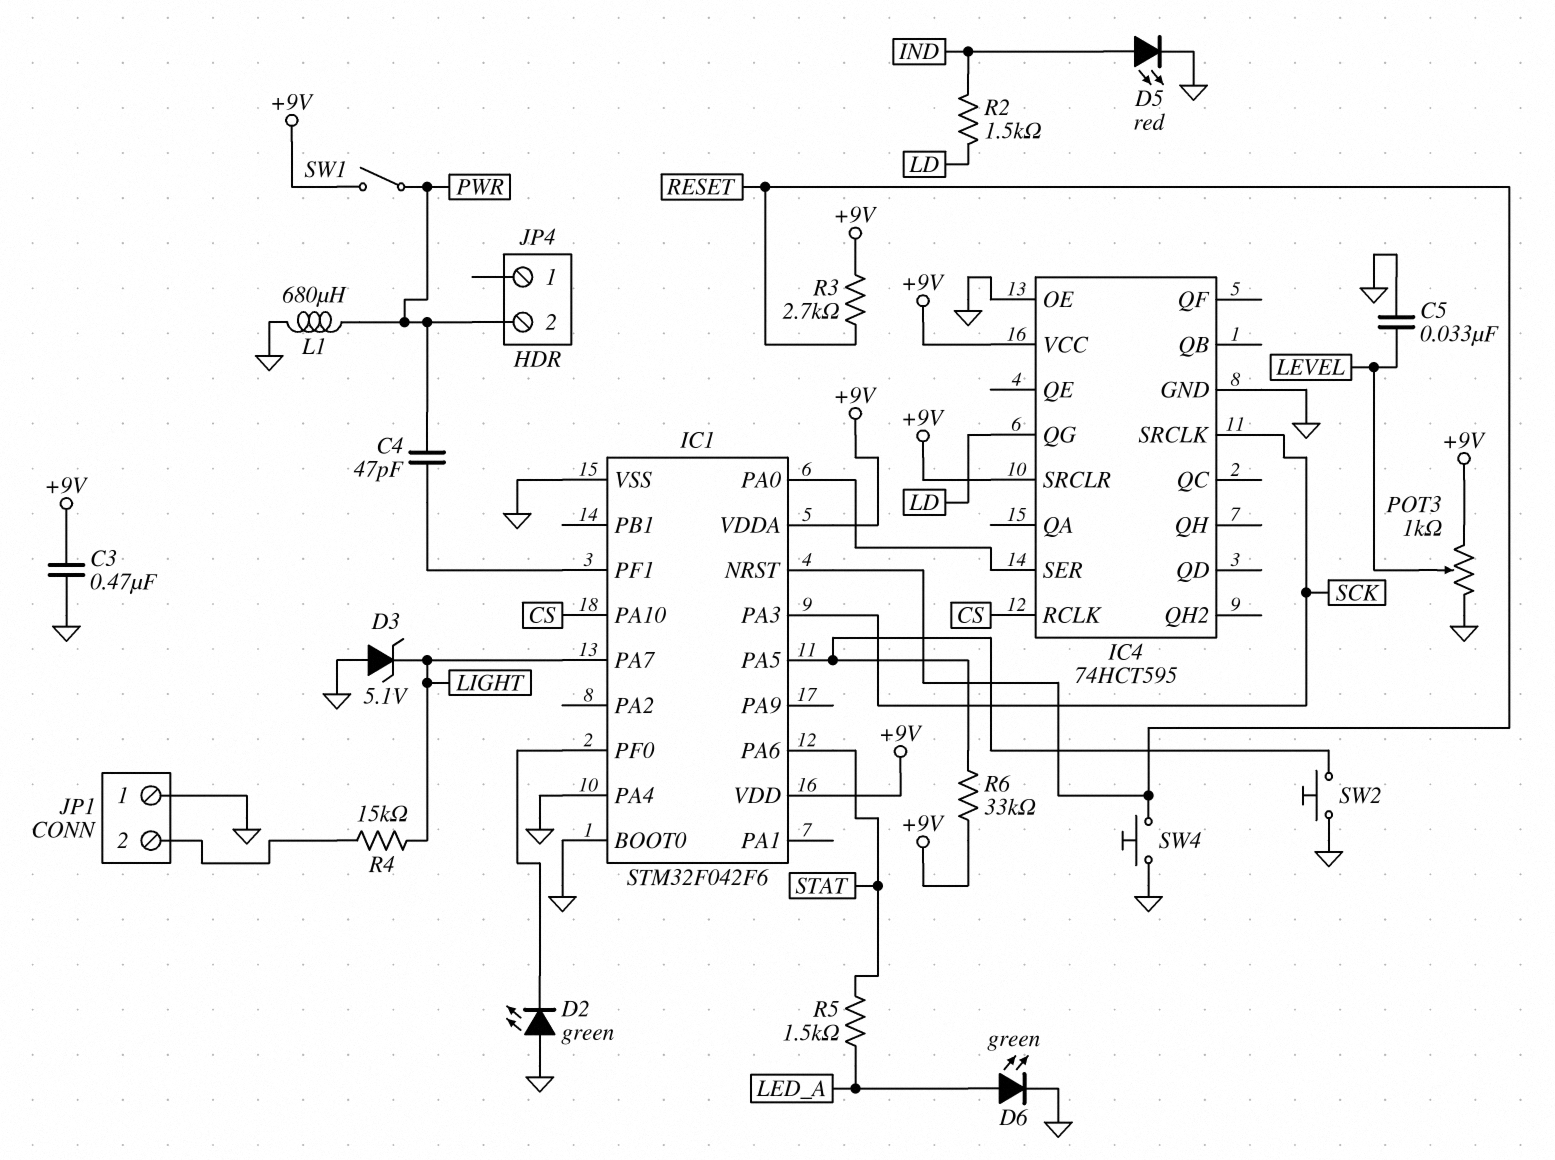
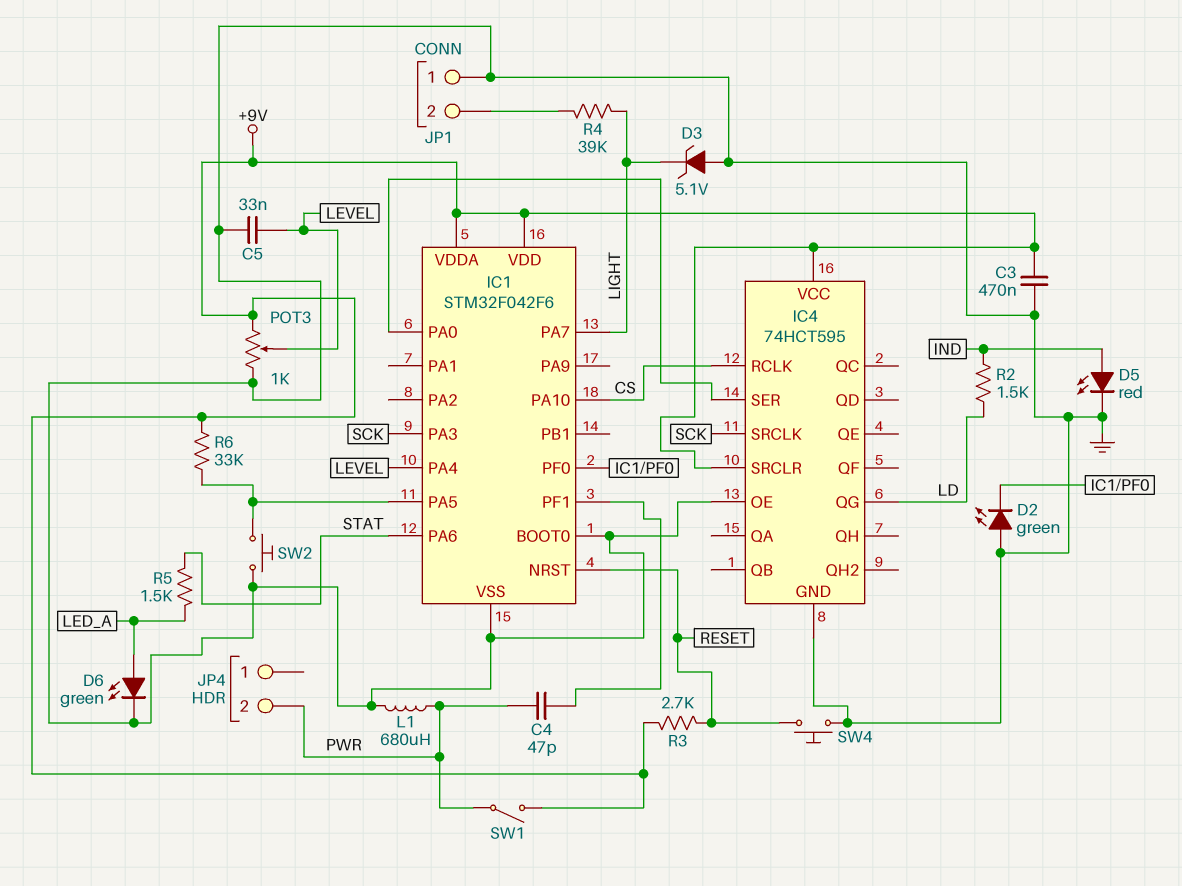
IC1 pin PA4: GND -> LEVEL
R4: 15k (JP1/2, LIGHT) -> 39k (JP1/2, LIGHT)

